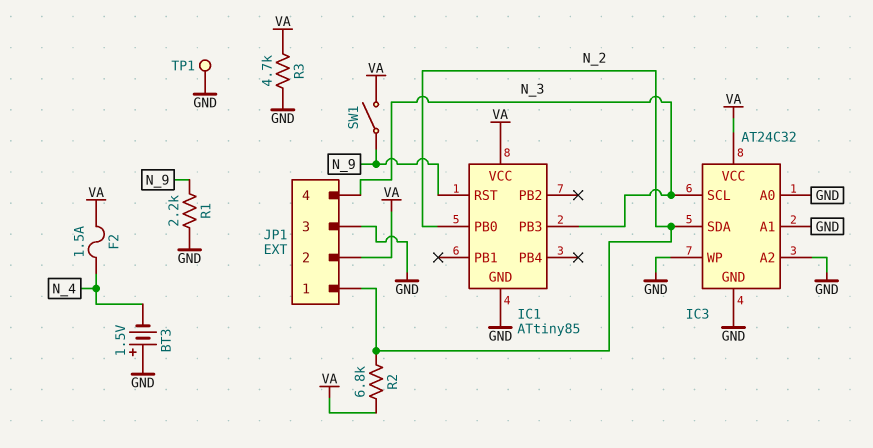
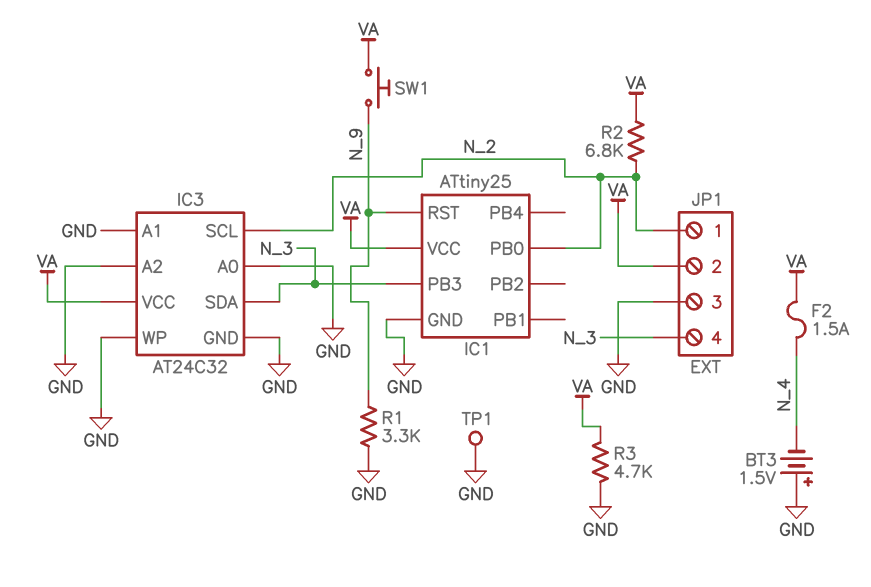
IC1: ATtiny85 -> ATtiny25
IC3 pin SCL: N_3 -> N_2
IC3 pin SDA: N_2 -> N_3
R1: 2.2k (GND, N_9) -> 3.3k (GND, N_9)
SW1: switch (N_9, VA) -> button (N_9, VA)

